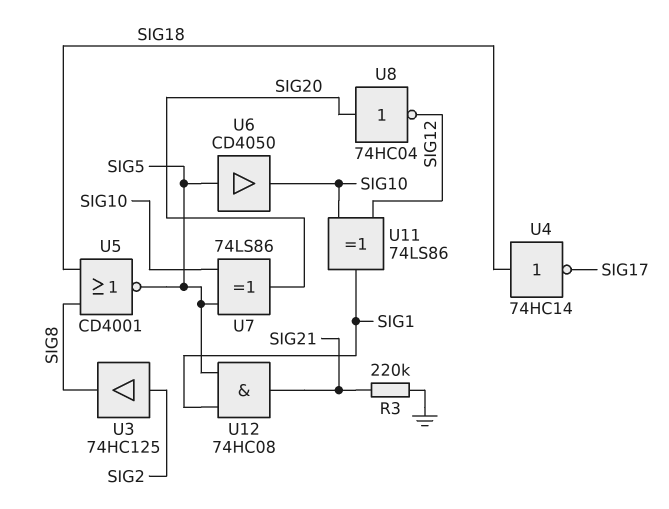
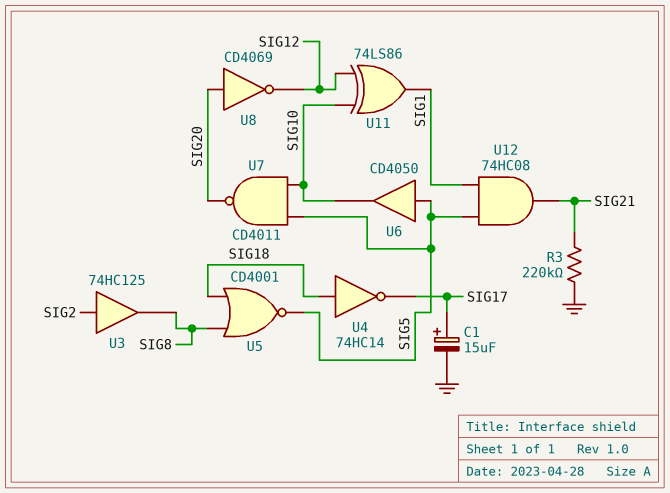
C1: none -> 15uF (plus SIG17, minus GND)
U7: XOR 74LS86 (in SIG5, in SIG10, out SIG20) -> NAND CD4011 (in SIG5, in SIG10, out SIG20)
U8: NOT 74HC04 (in SIG20, out SIG12) -> NOT CD4069 (in SIG20, out SIG12)

